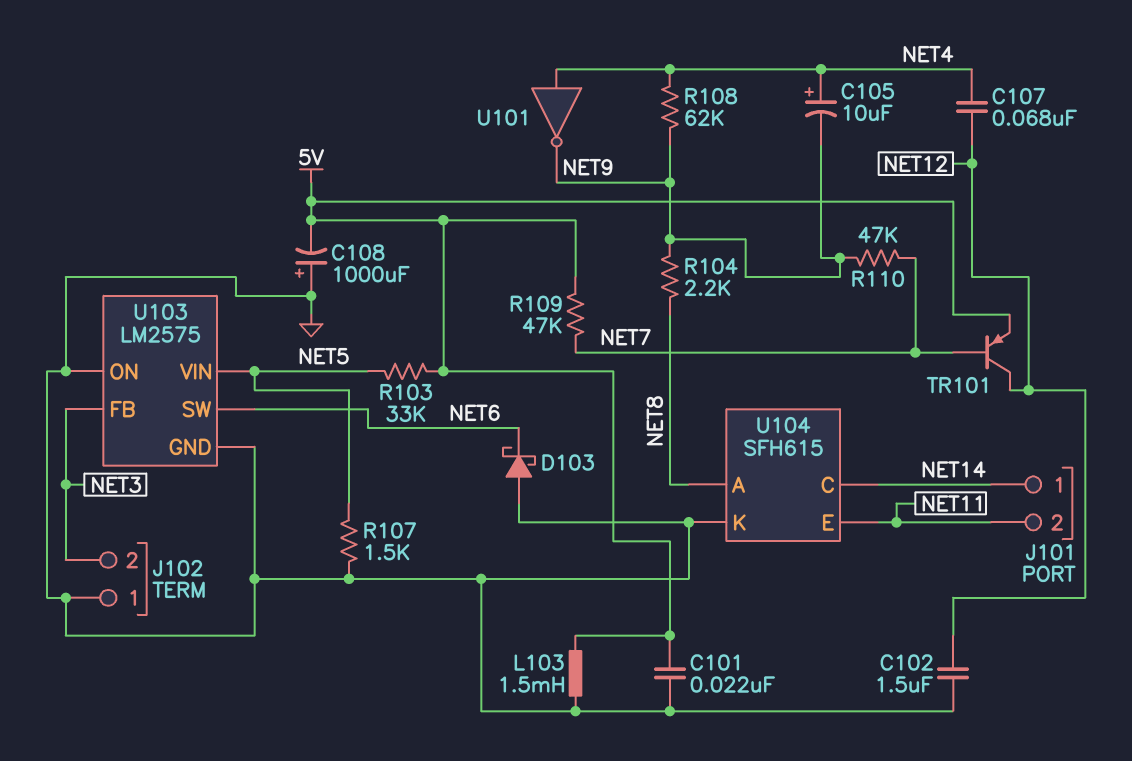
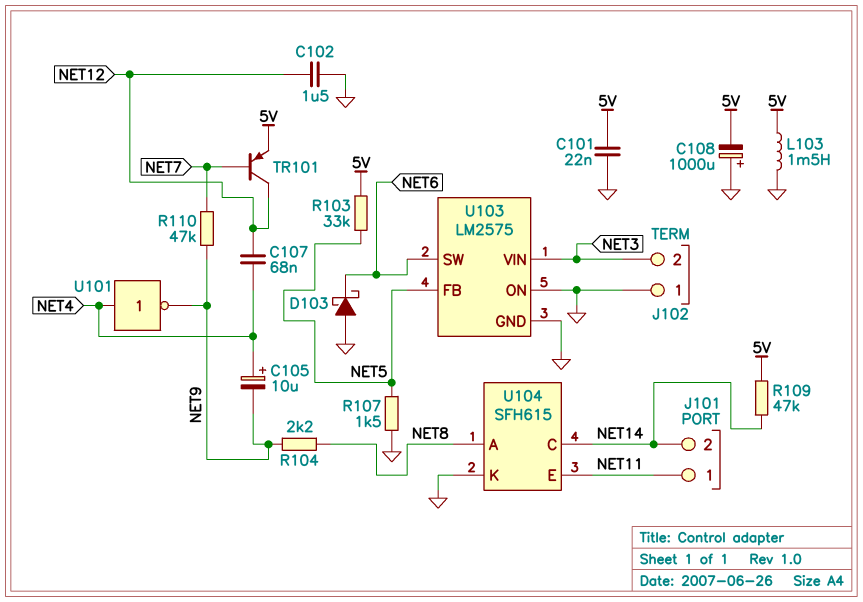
J101 pin 1: NET14 -> NET11
J101 pin 2: NET11 -> NET14
R108: 62k (NET4, NET9) -> none
R109: 47k (5V, NET7) -> 47k (5V, NET14)
U103 pin FB: NET3 -> NET5
U103 pin VIN: NET5 -> NET3

